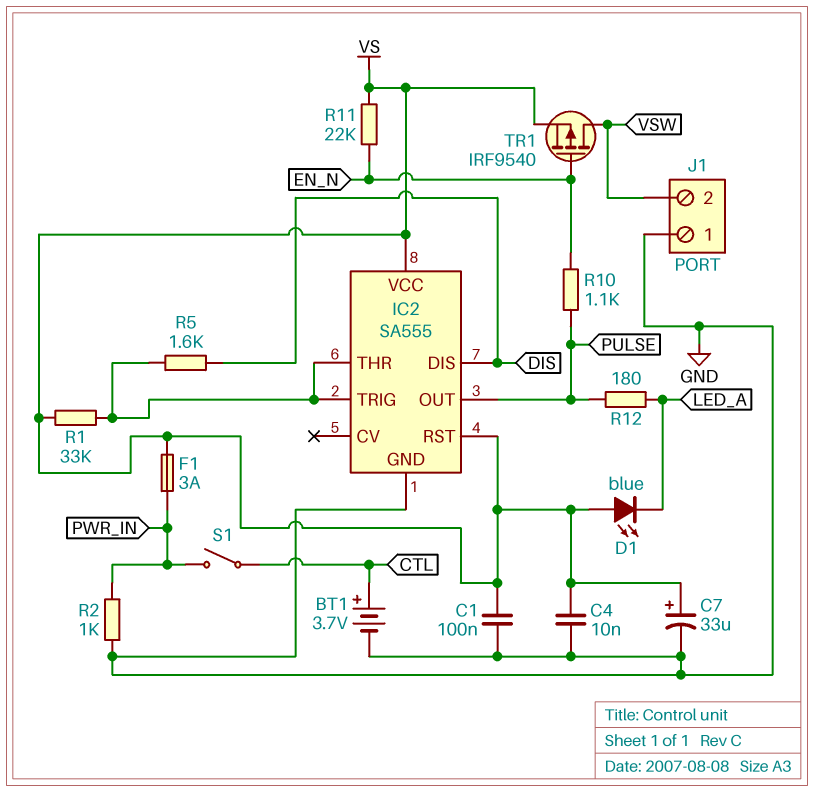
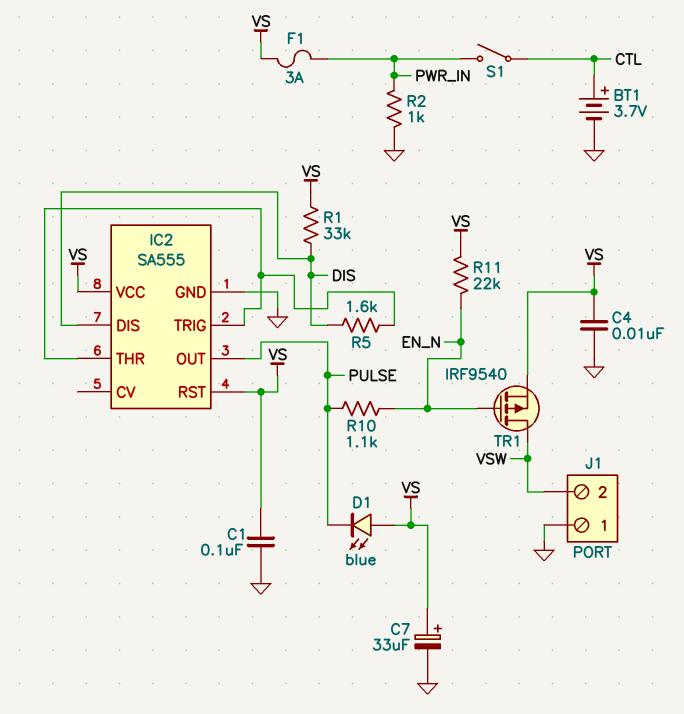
D1: LED blue (A VS, K LED_A) -> LED blue (A VS, K PULSE)
R1: 33k (IC2/THR, VS) -> 33k (DIS, VS)
R12: 180 (LED_A, PULSE) -> none

